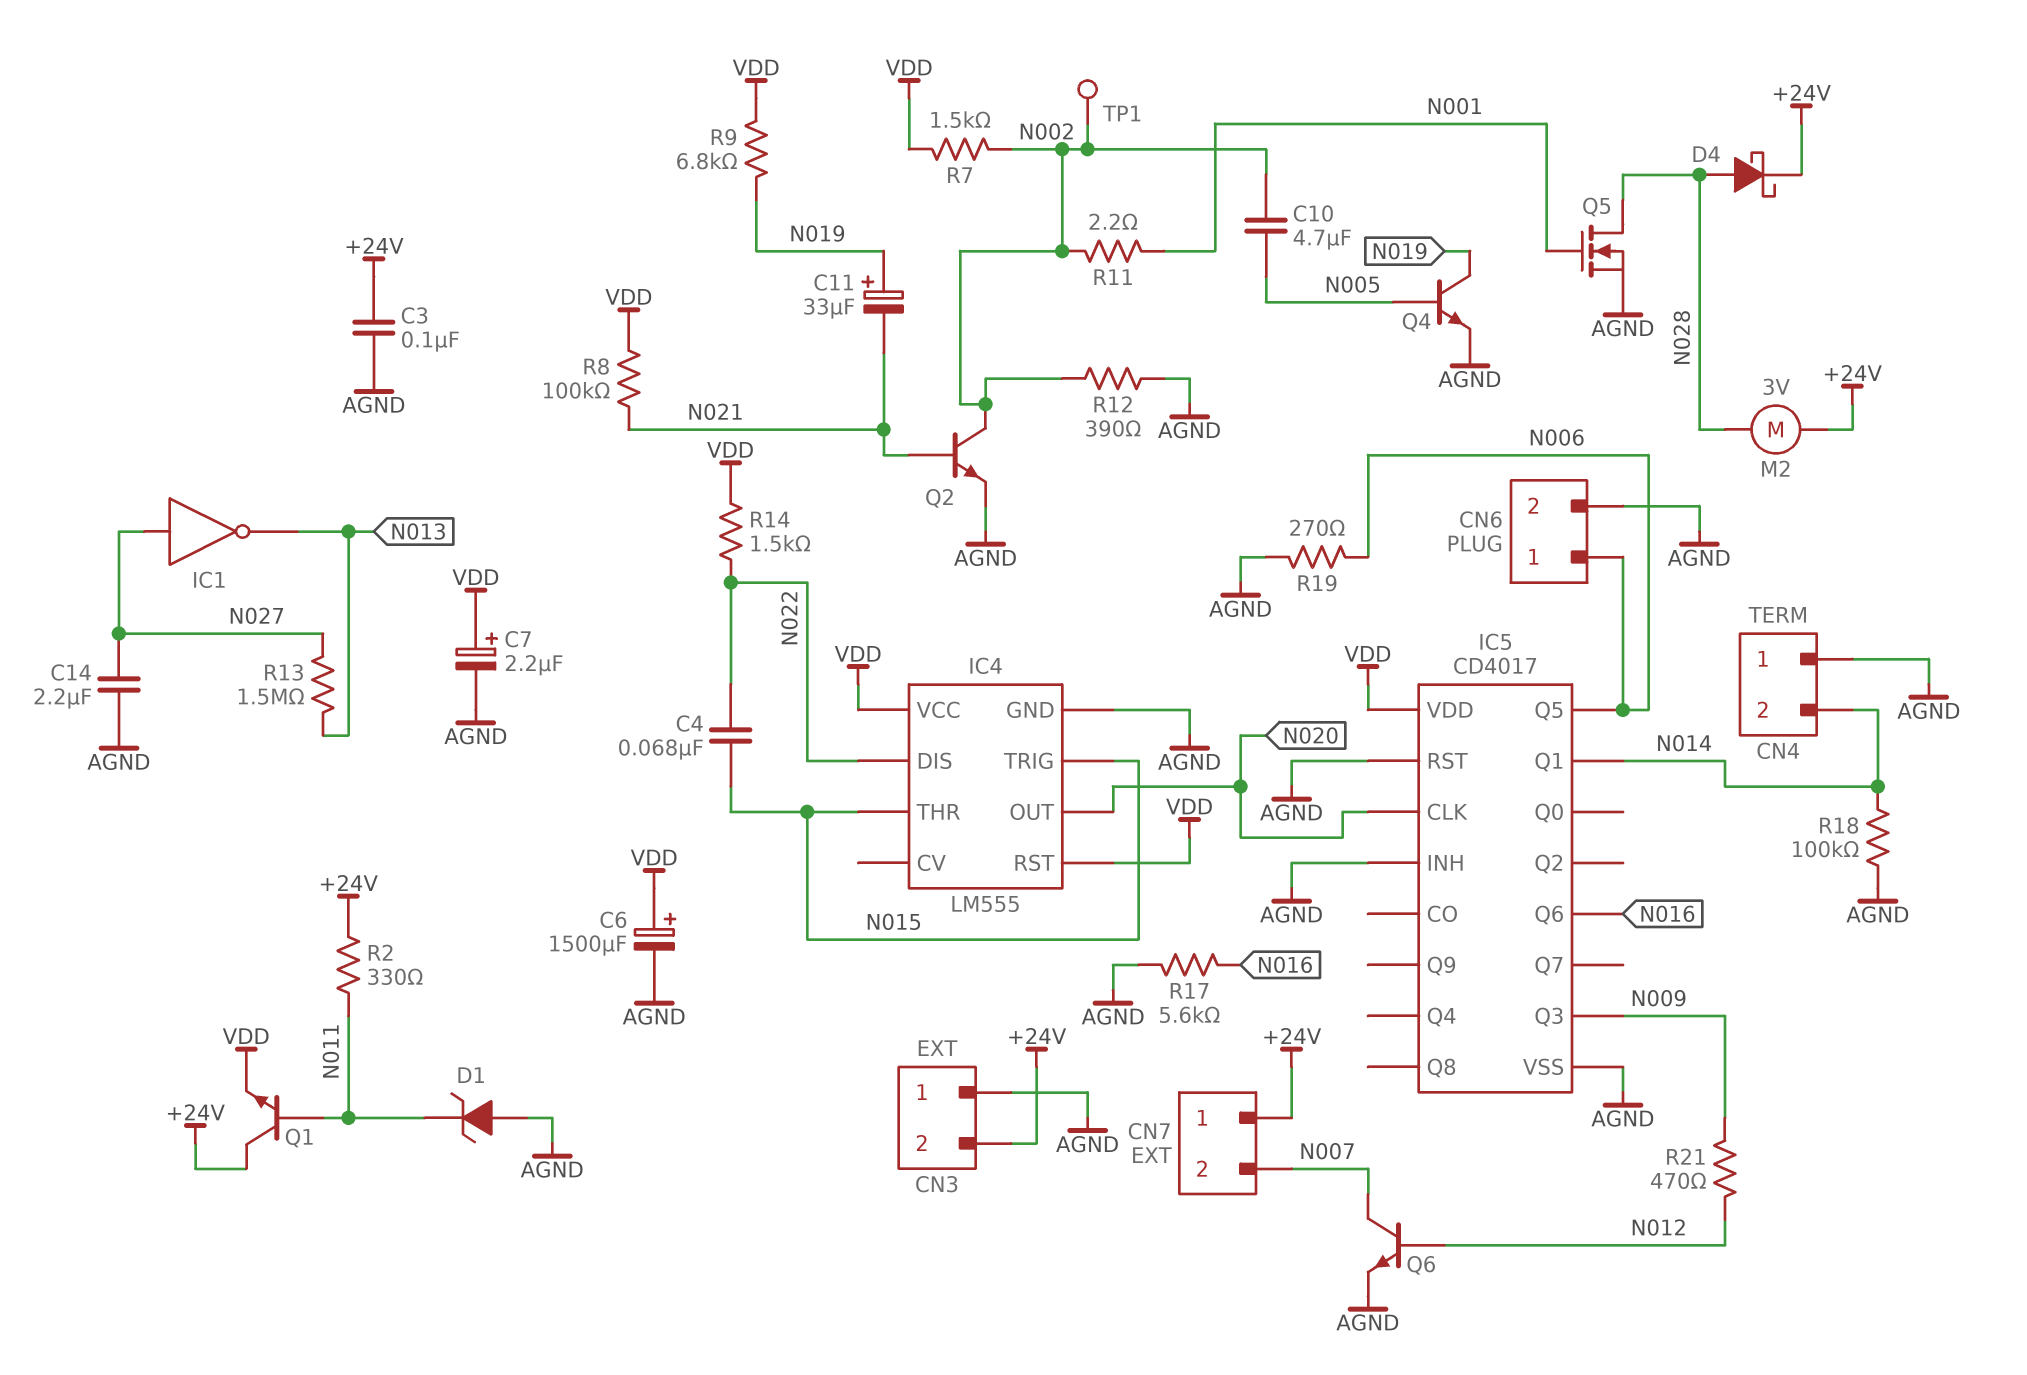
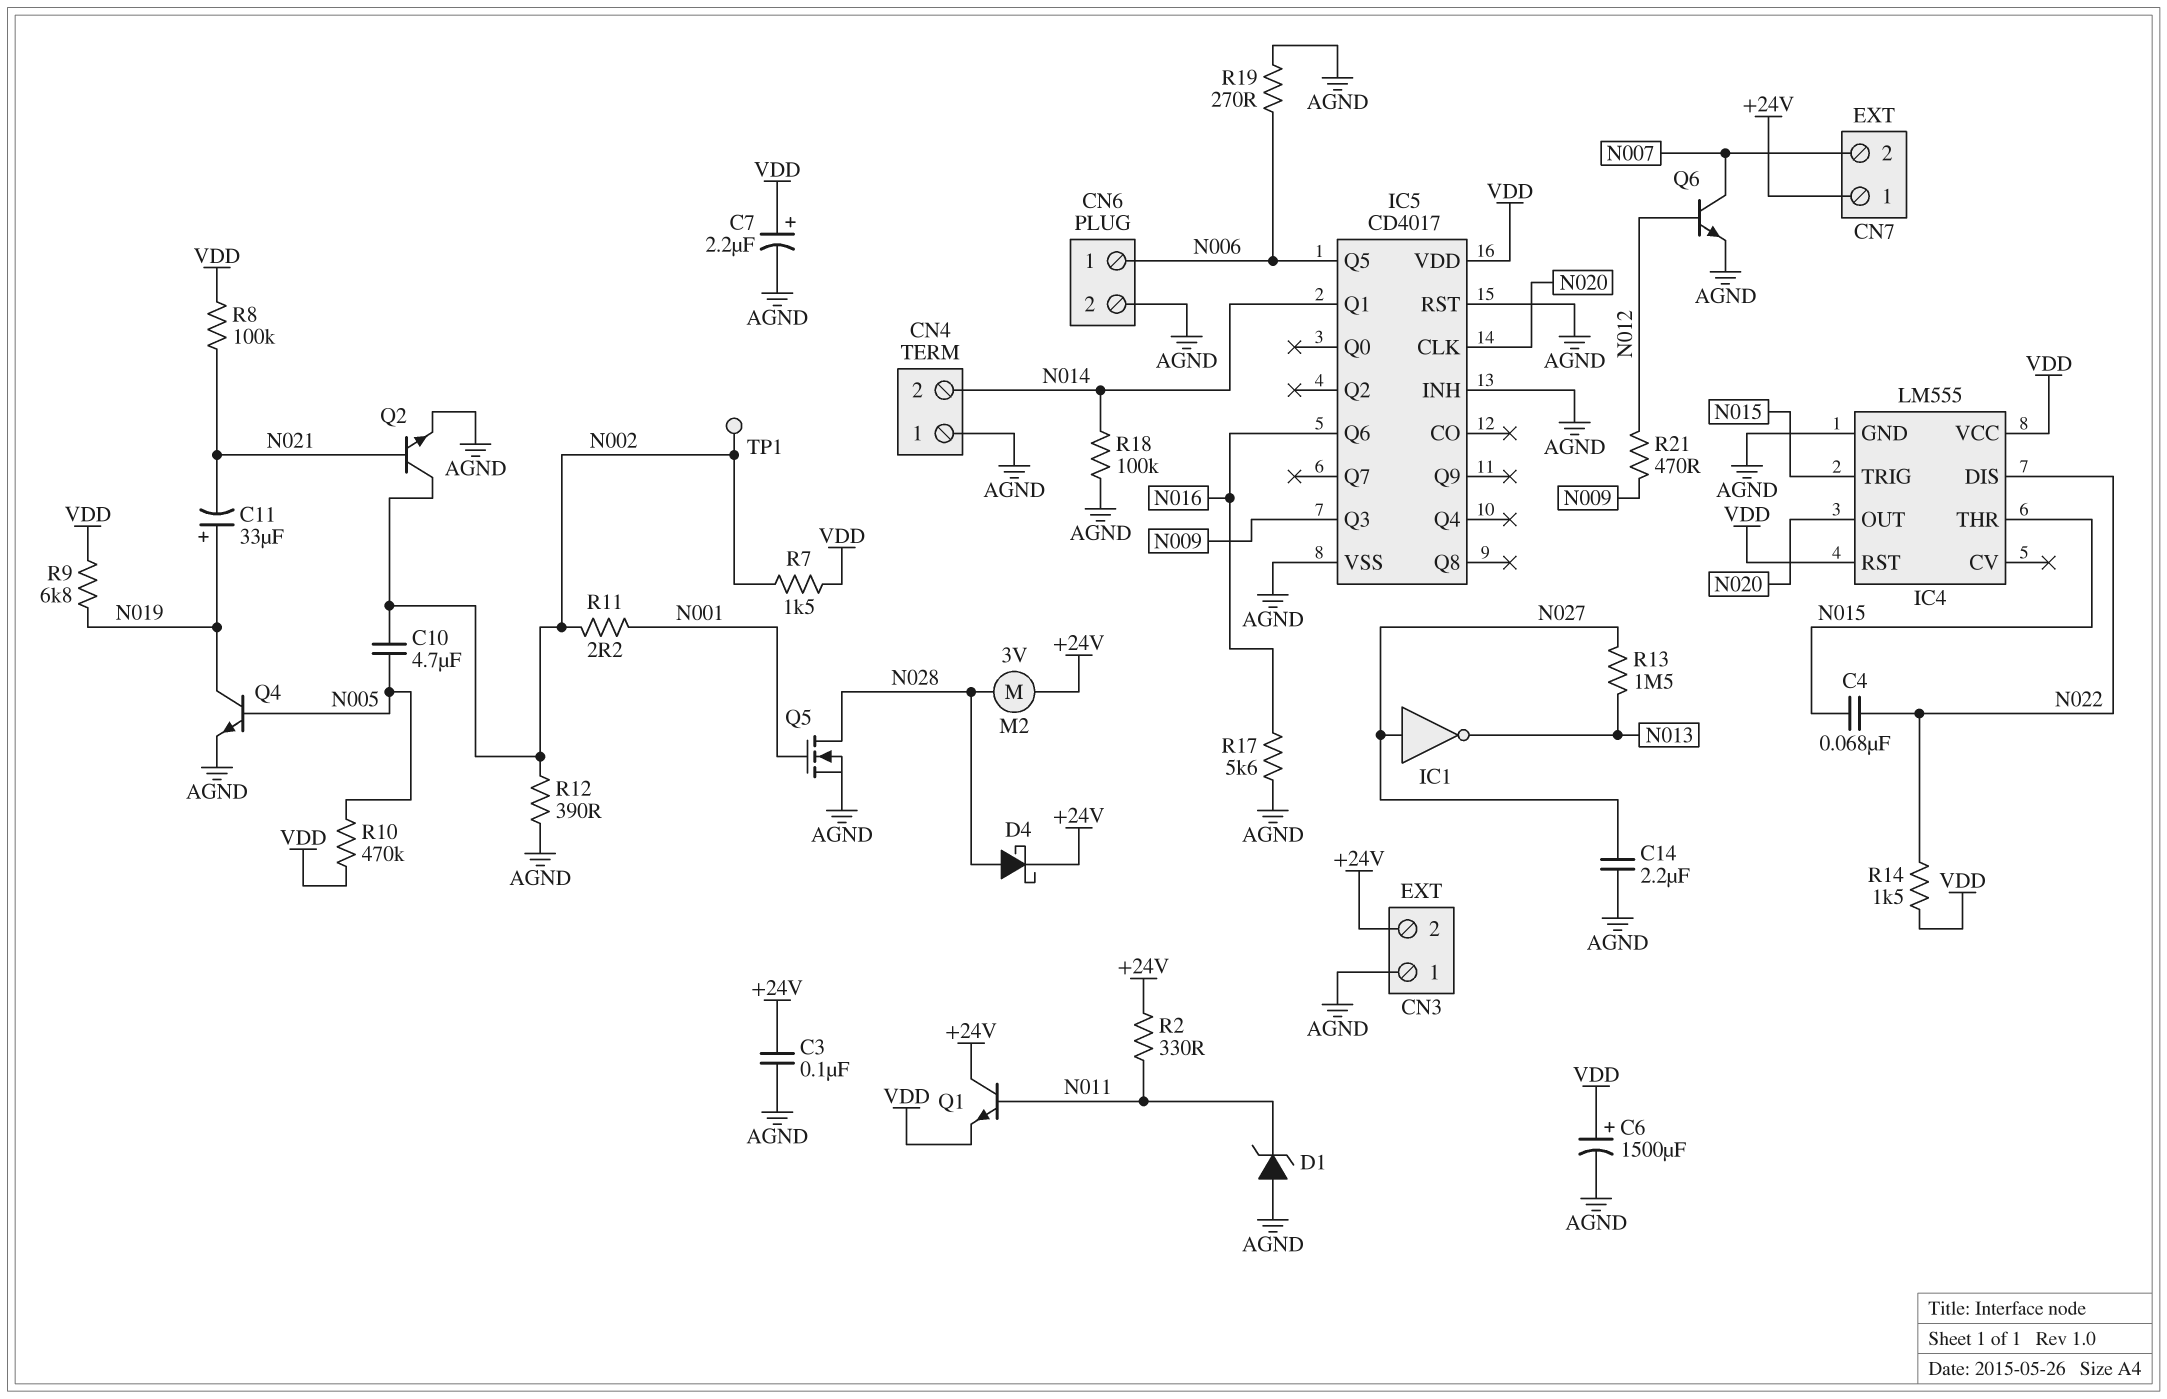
R10: none -> 470k (N005, VDD)

